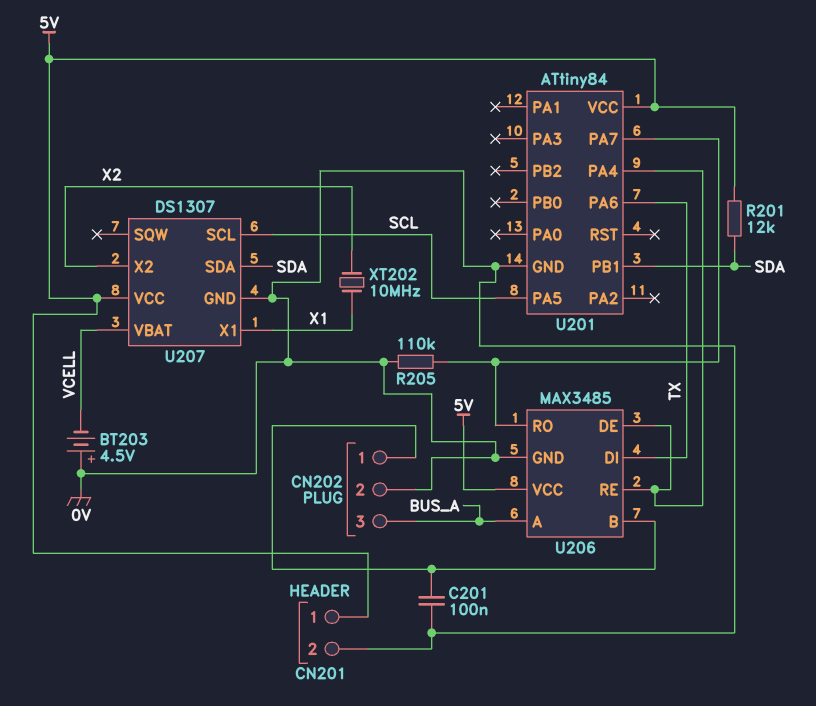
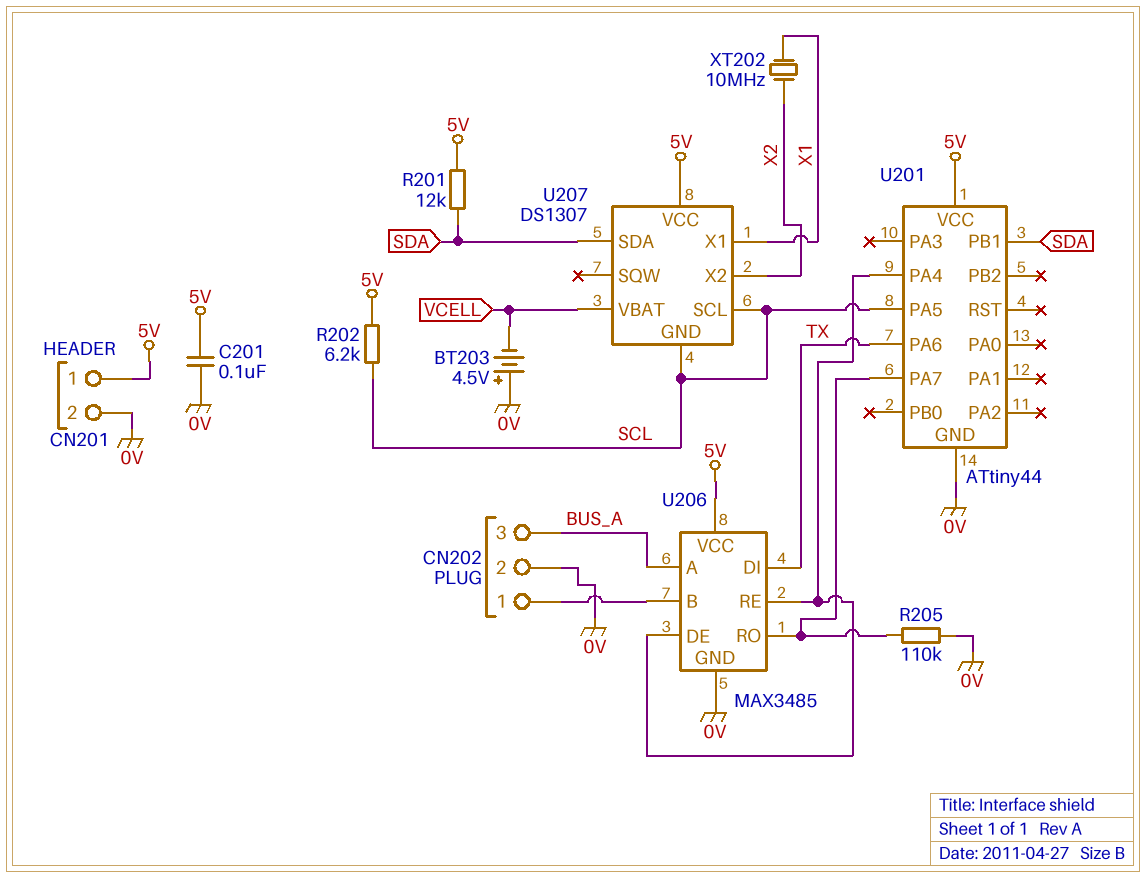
C201: 100nF (0V, CN202/1) -> 100nF (0V, 5V)
R202: none -> 6.2k (5V, SCL)
U201: ATtiny84 -> ATtiny44
U207 pin GND: 0V -> SCL

